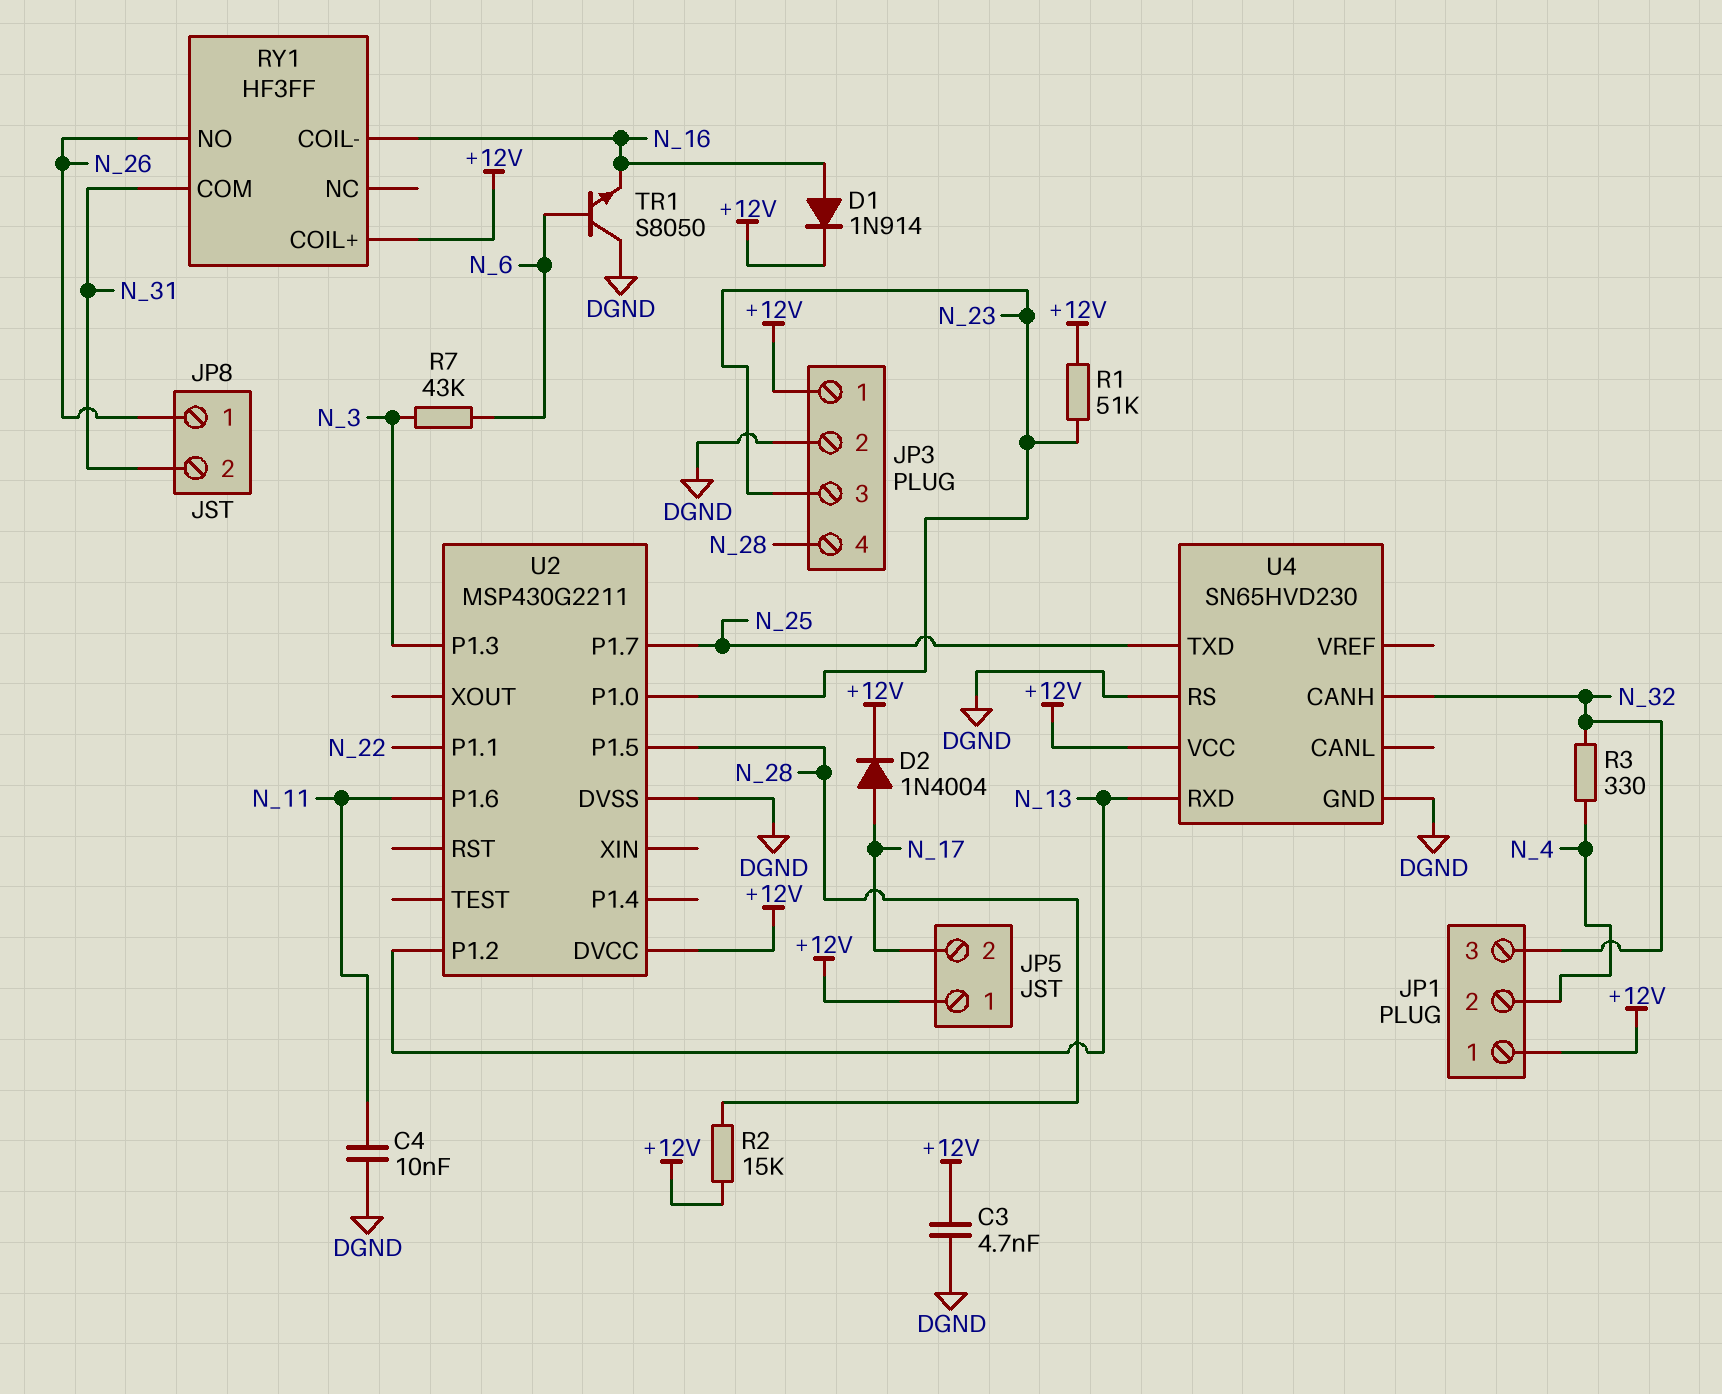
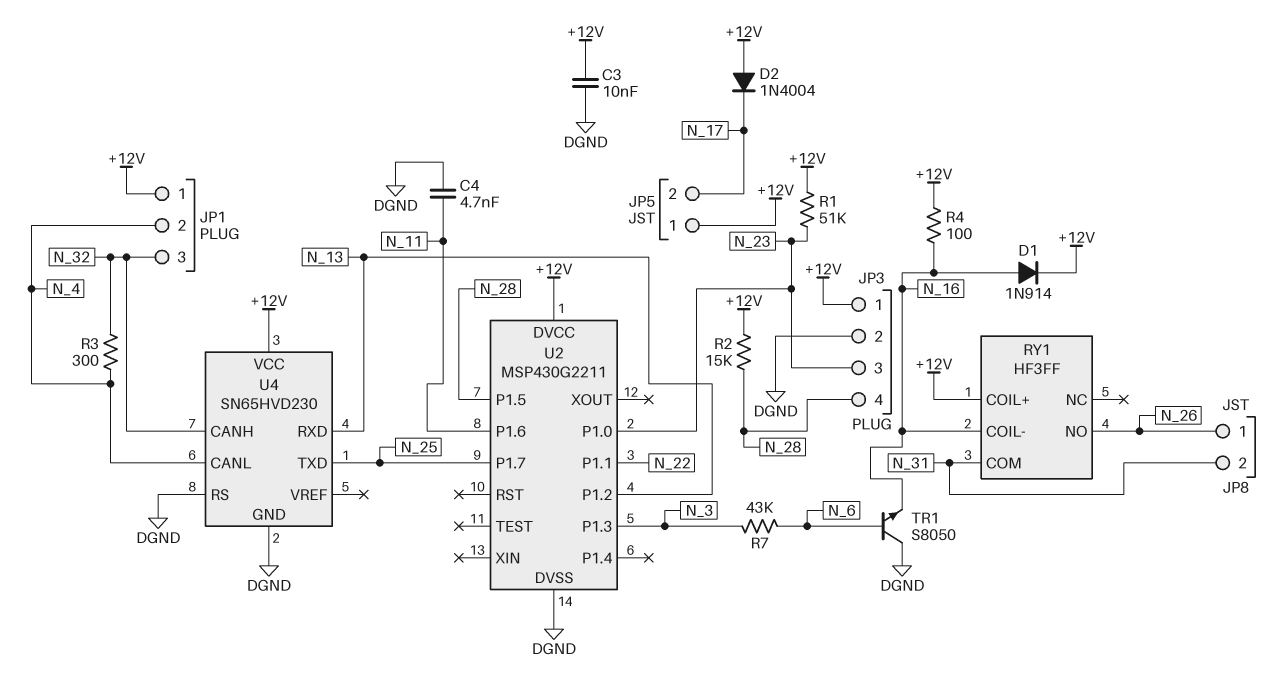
C3: 4.7nF (+12V, DGND) -> 10nF (+12V, DGND)
C4: 10nF (DGND, N_11) -> 4.7nF (DGND, N_11)
D2: diode 1N4004 (A N_17, K +12V) -> diode 1N4004 (A +12V, K N_17)
R3: 330 (N_4, N_32) -> 300 (N_4, N_32)
R4: none -> 100 (+12V, N_16)
U4 pin CANL: none -> N_4

